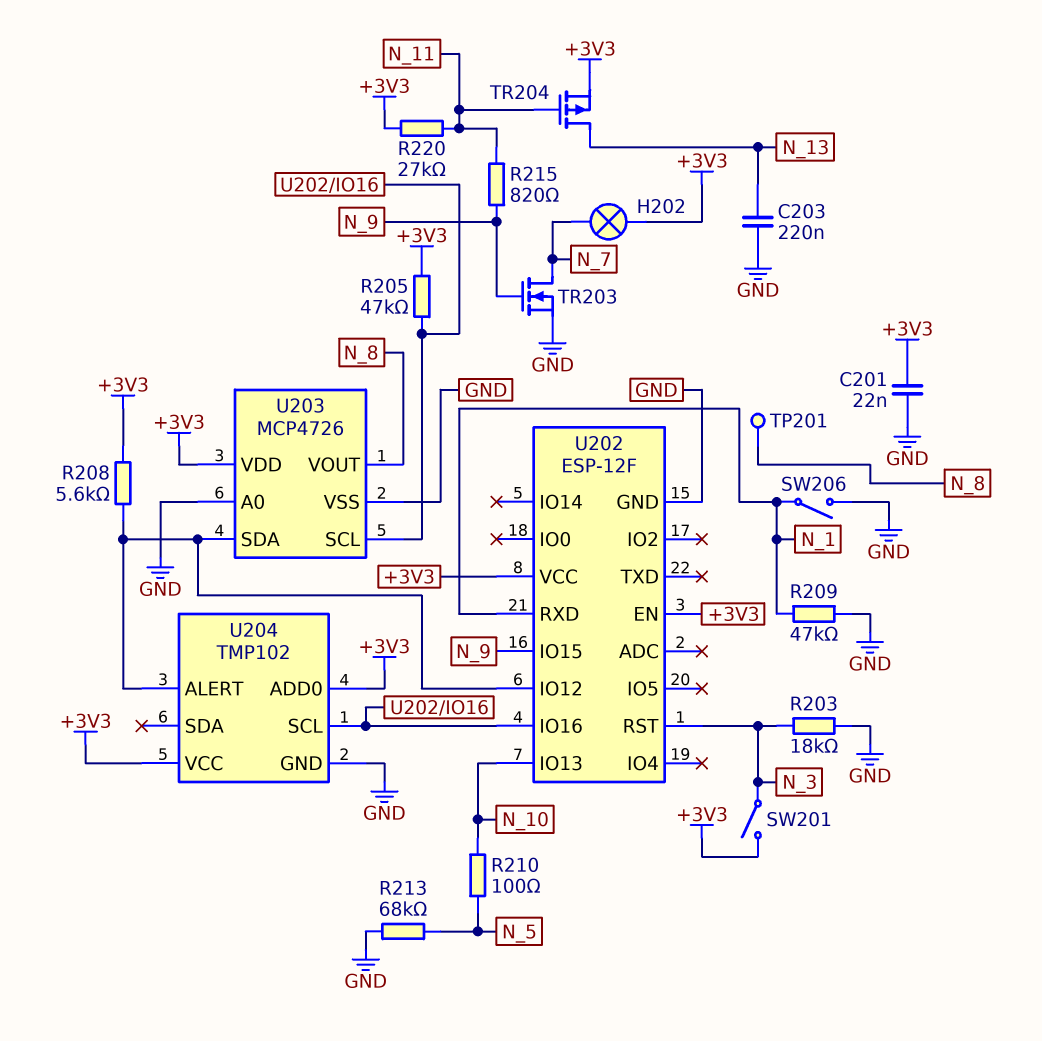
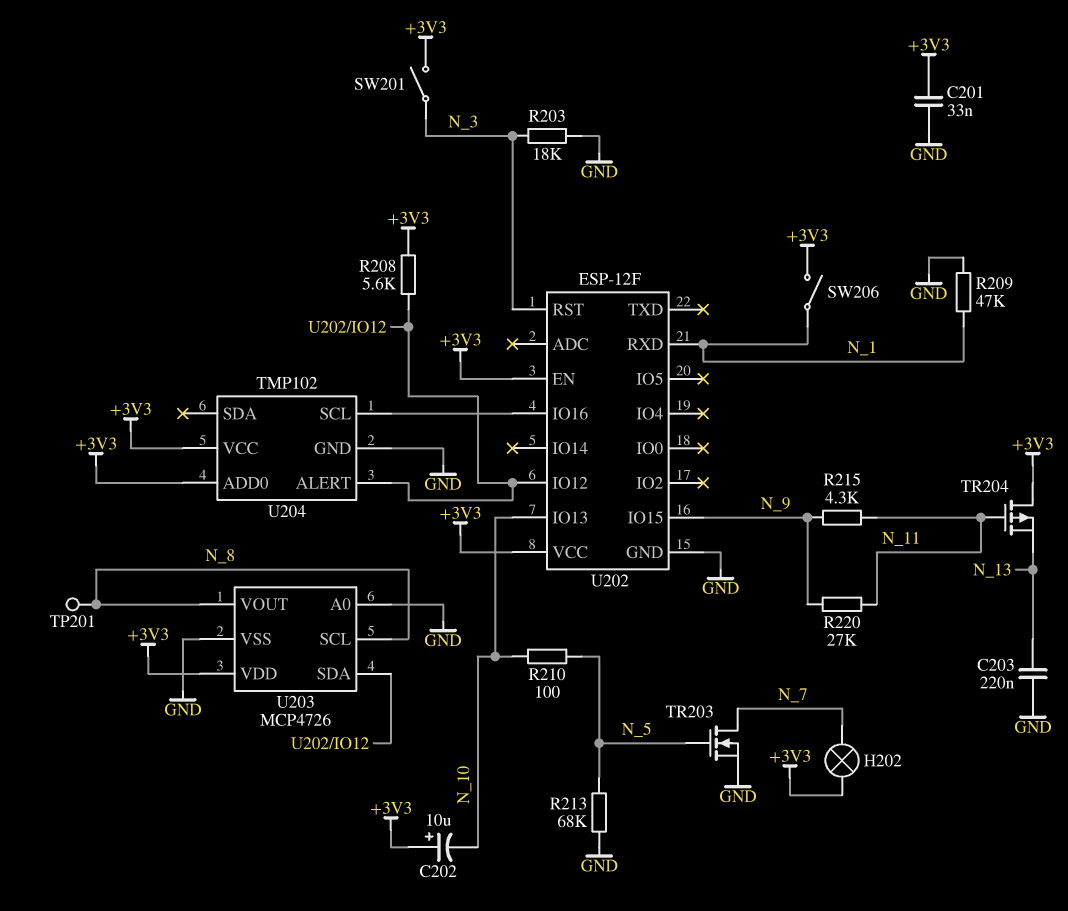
C201: 22nF (+3V3, GND) -> 33nF (+3V3, GND)
C202: none -> 10uF (plus +3V3, minus N_10)
R205: 47k (+3V3, U202/IO16) -> none
R215: 820 (N_9, N_11) -> 4.3k (N_9, N_11)
R220: 27k (+3V3, N_11) -> 27k (N_9, N_11)
SW206: switch (GND, N_1) -> switch (+3V3, N_1)
TR203: NMOS (G N_9, D N_7, S GND) -> NMOS (G N_5, D N_7, S GND)
TR204: PMOS (G N_11, D N_13, S +3V3) -> PMOS (G N_11, D +3V3, S N_13)
U203 pin SCL: U202/IO16 -> N_8

